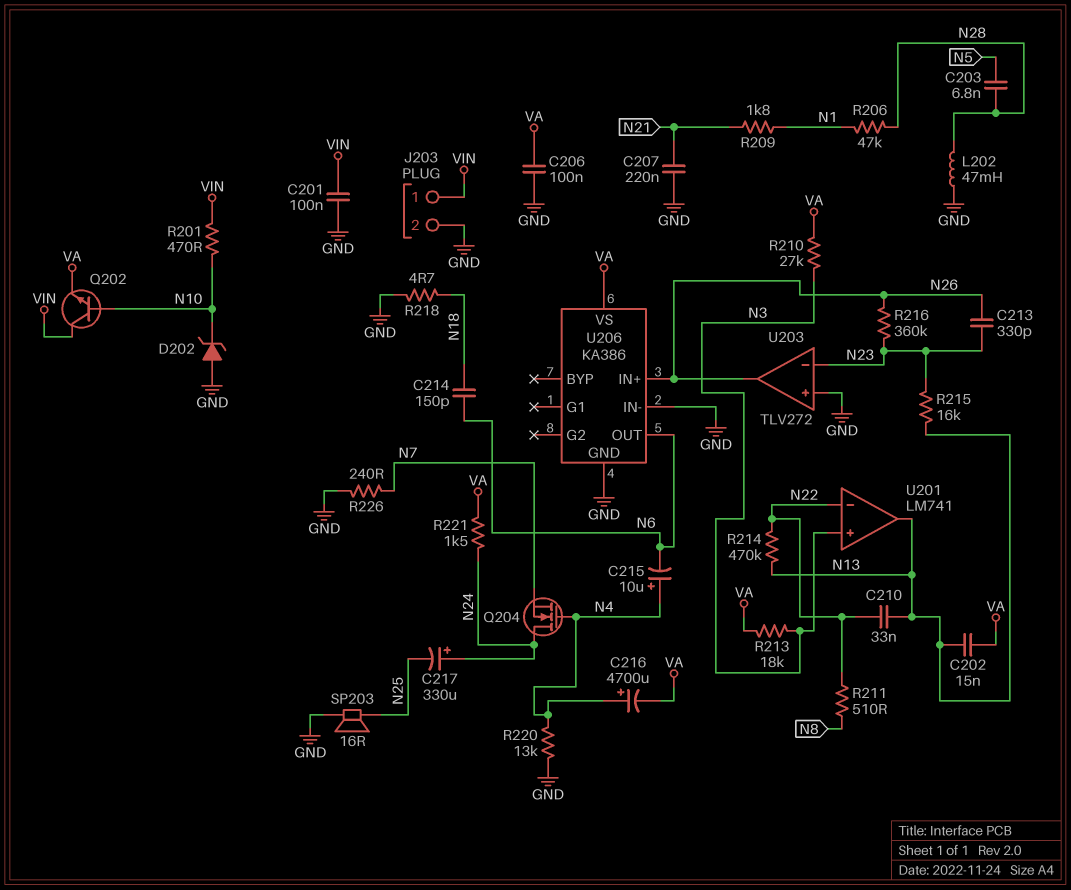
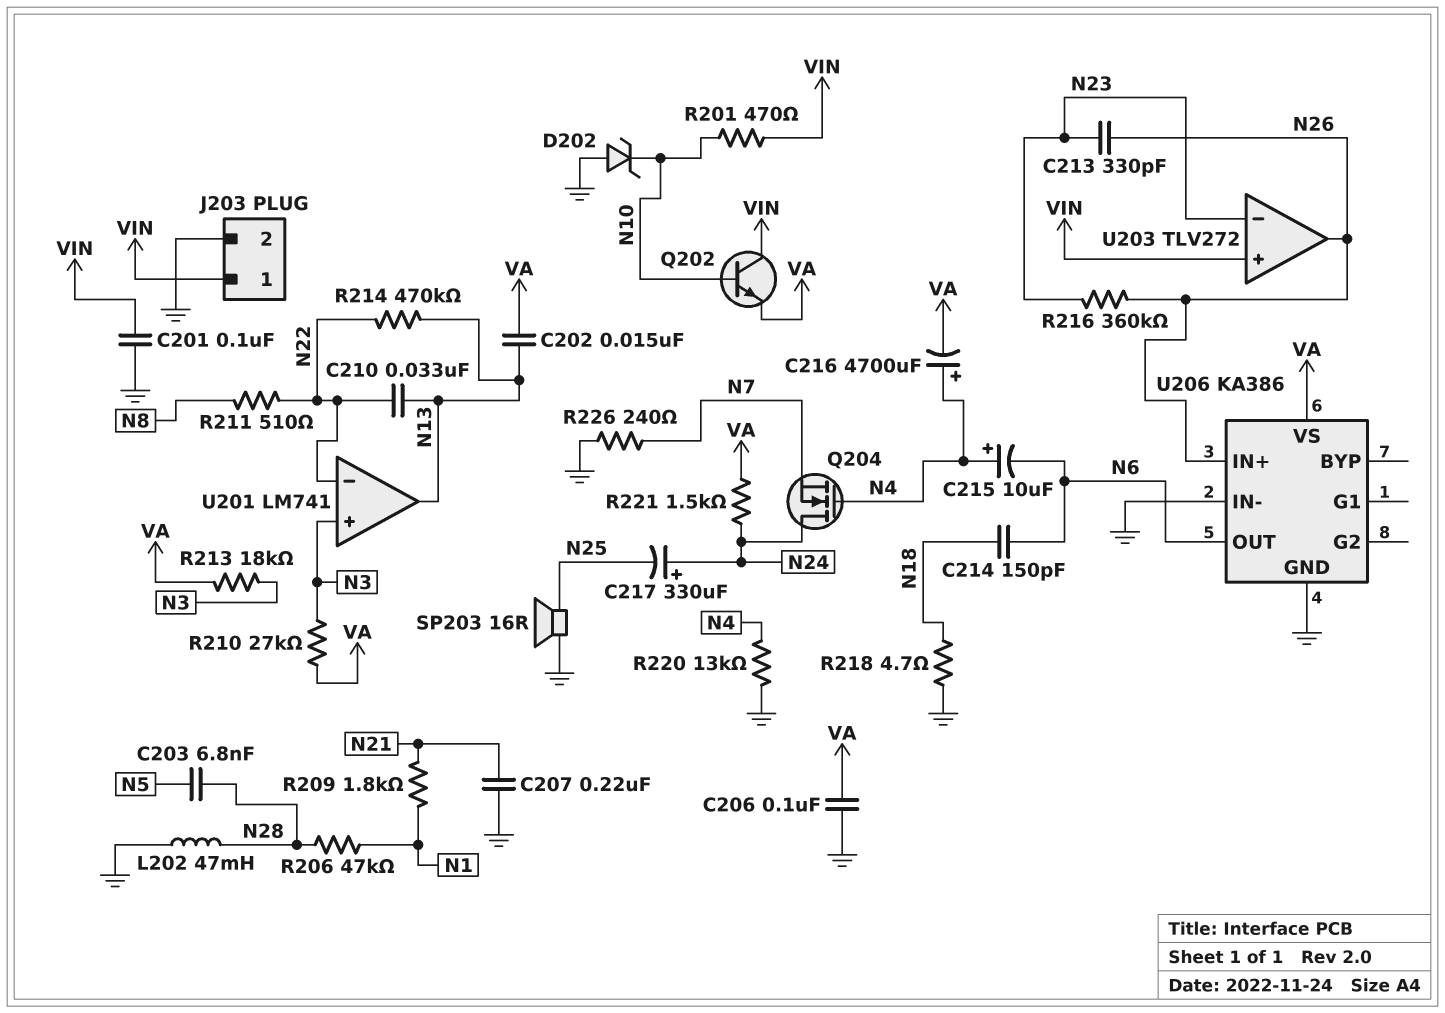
R215: 16k (N13, N23) -> none
U203 pin in+: GND -> VIN

